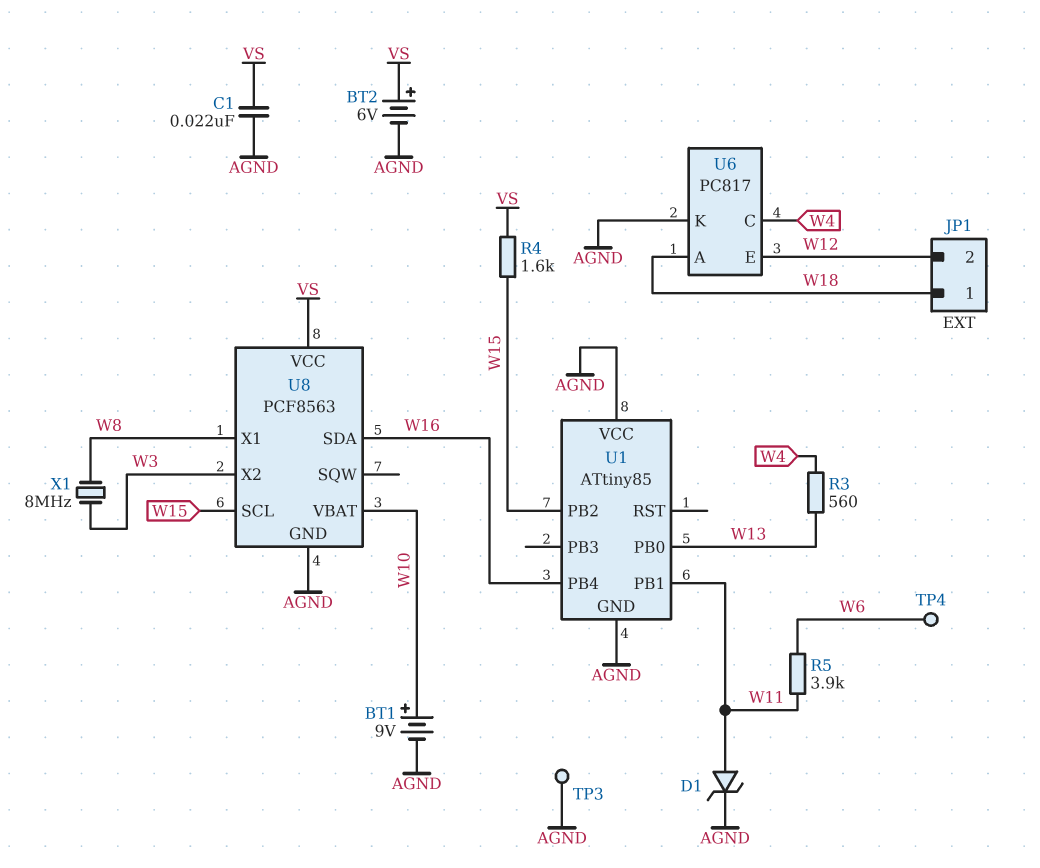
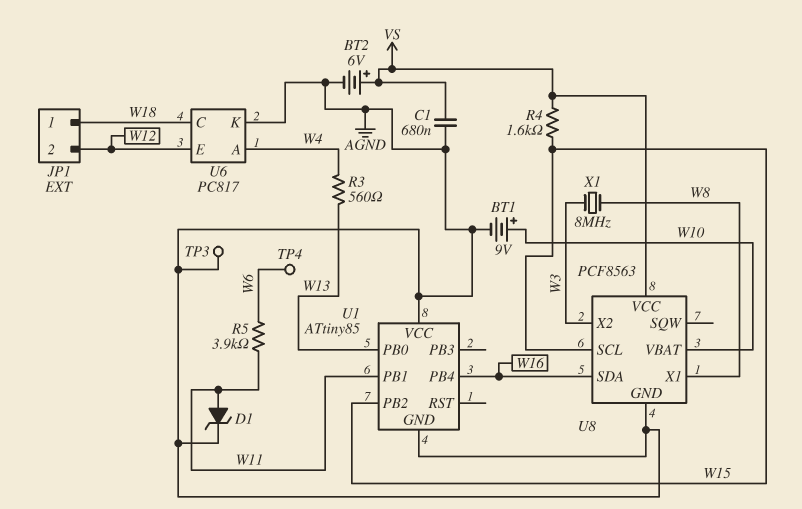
C1: 22nF (AGND, VS) -> 680nF (AGND, VS)
U6 pin A: W18 -> W4
U6 pin C: W4 -> W18

